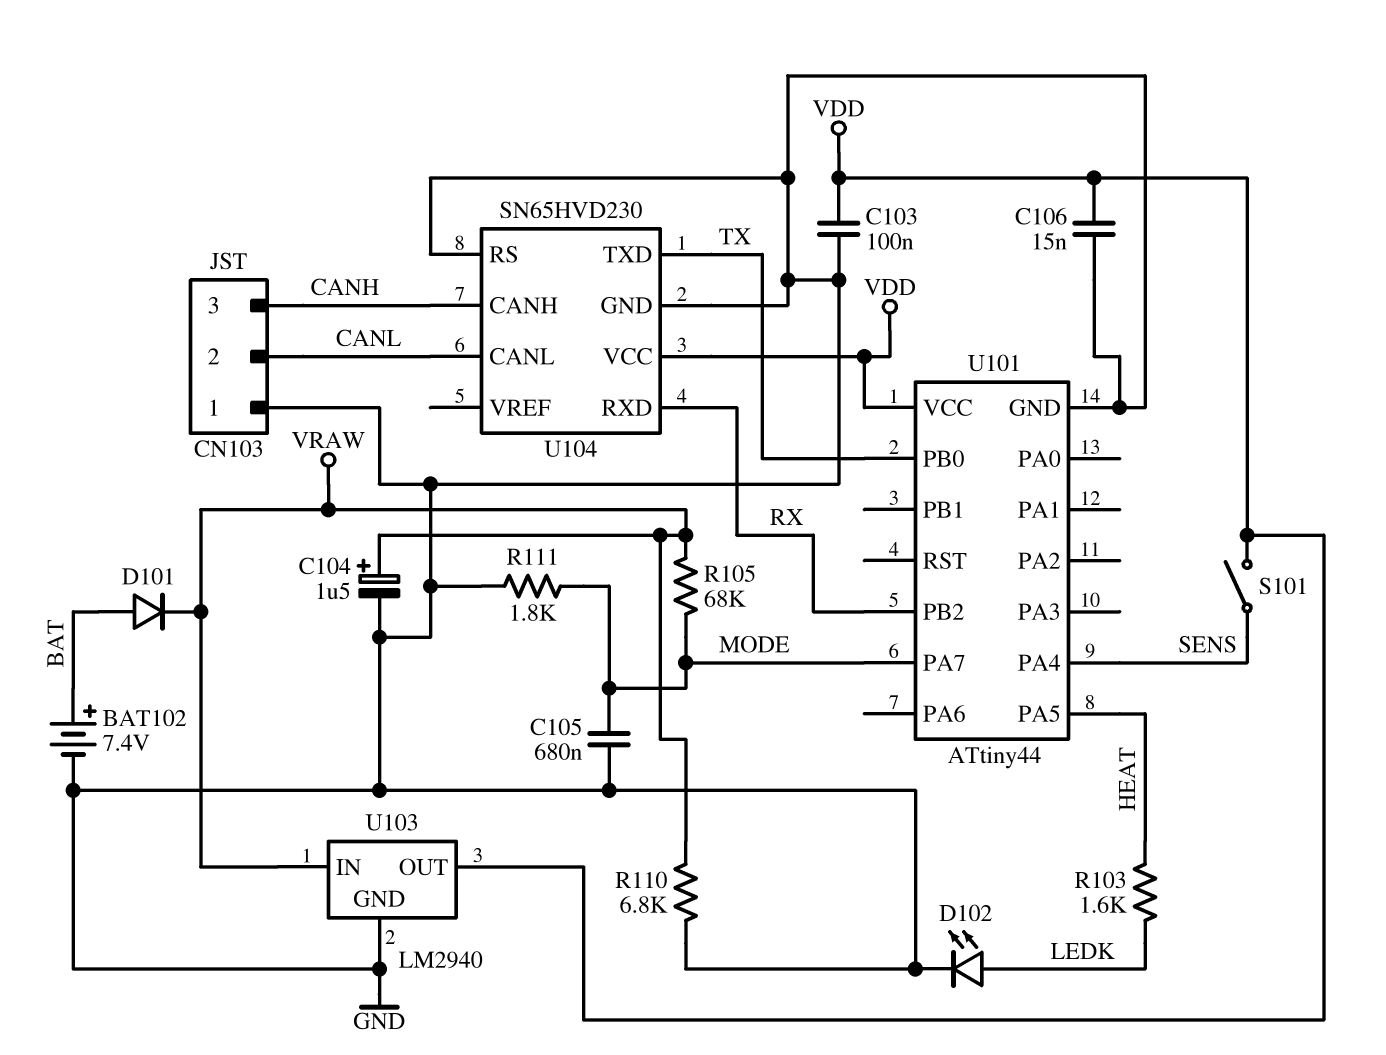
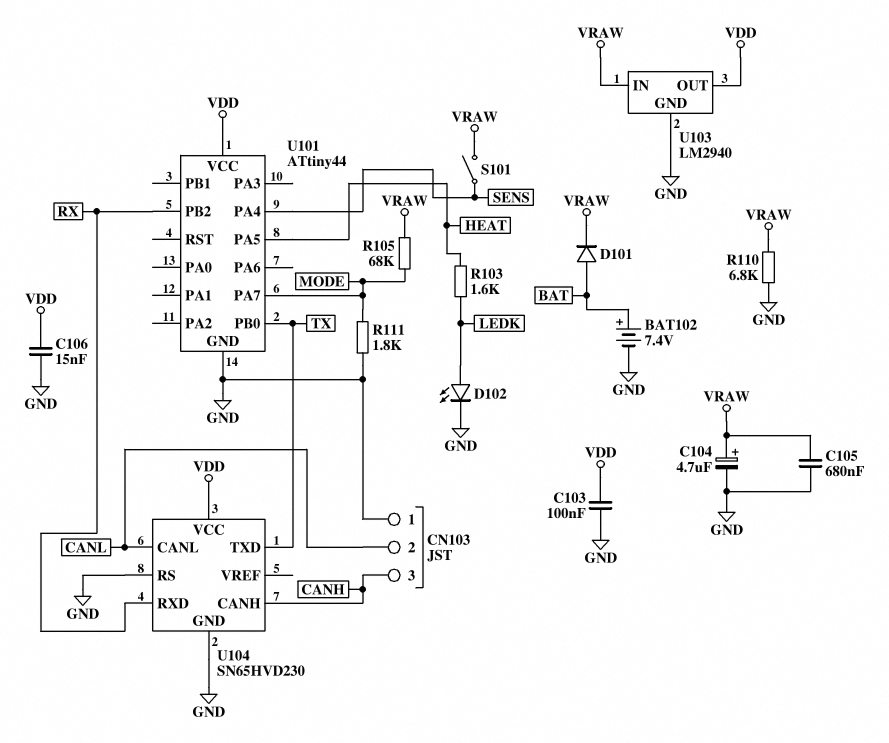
C104: 1.5uF (plus VRAW, minus GND) -> 4.7uF (plus VRAW, minus GND)
C105: 680nF (GND, MODE) -> 680nF (GND, VRAW)
S101: switch (SENS, VDD) -> switch (SENS, VRAW)

